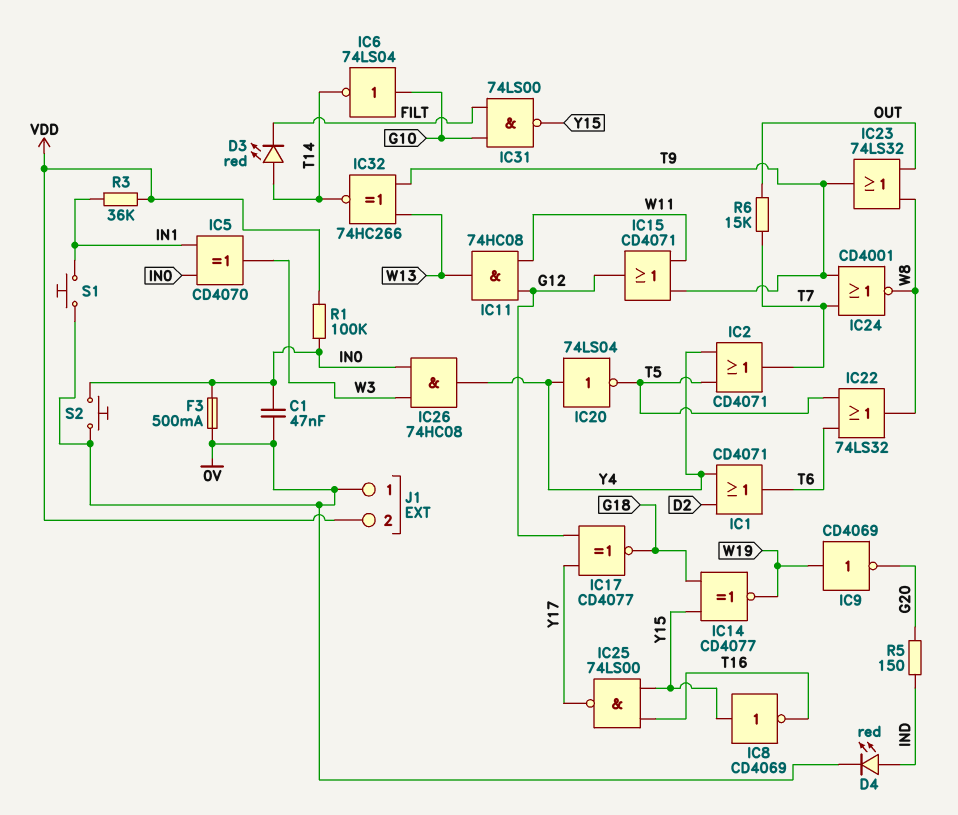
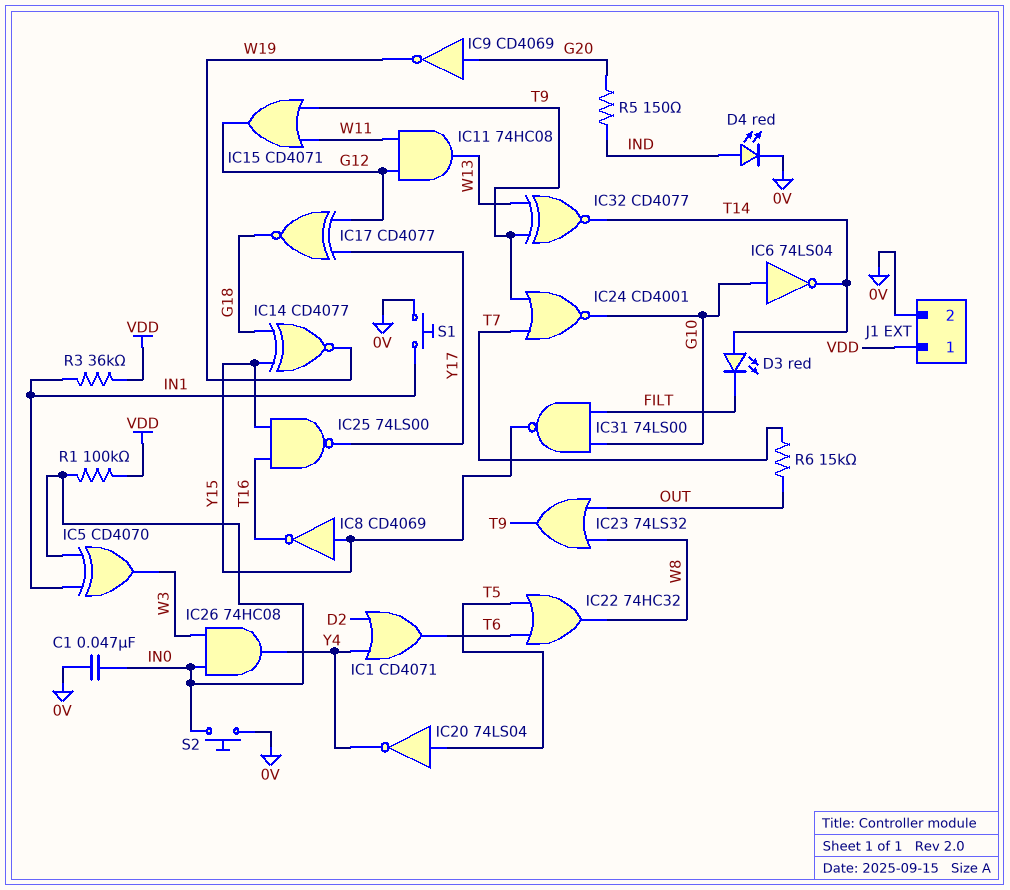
F3: 500mA (0V, IN0) -> none
IC2: OR CD4071 (in T5, in Y4, out T7) -> none
IC9: NOT CD4069 (in W19, out G20) -> NOT CD4069 (in G20, out W19)
IC20: NOT 74LS04 (in Y4, out T5) -> NOT 74LS04 (in T5, out Y4)
IC22: OR 74LS32 (in T5, in T6, out W8) -> OR 74HC32 (in T5, in T6, out W8)
IC24: NOR CD4001 (in T7, in T9, out W8) -> NOR CD4001 (in T7, in T9, out G10)
IC32: XNOR 74HC266 (in T9, in W13, out T14) -> XNOR CD4077 (in T9, in W13, out T14)
J1 pin 1: 0V -> VDD
J1 pin 2: VDD -> 0V

